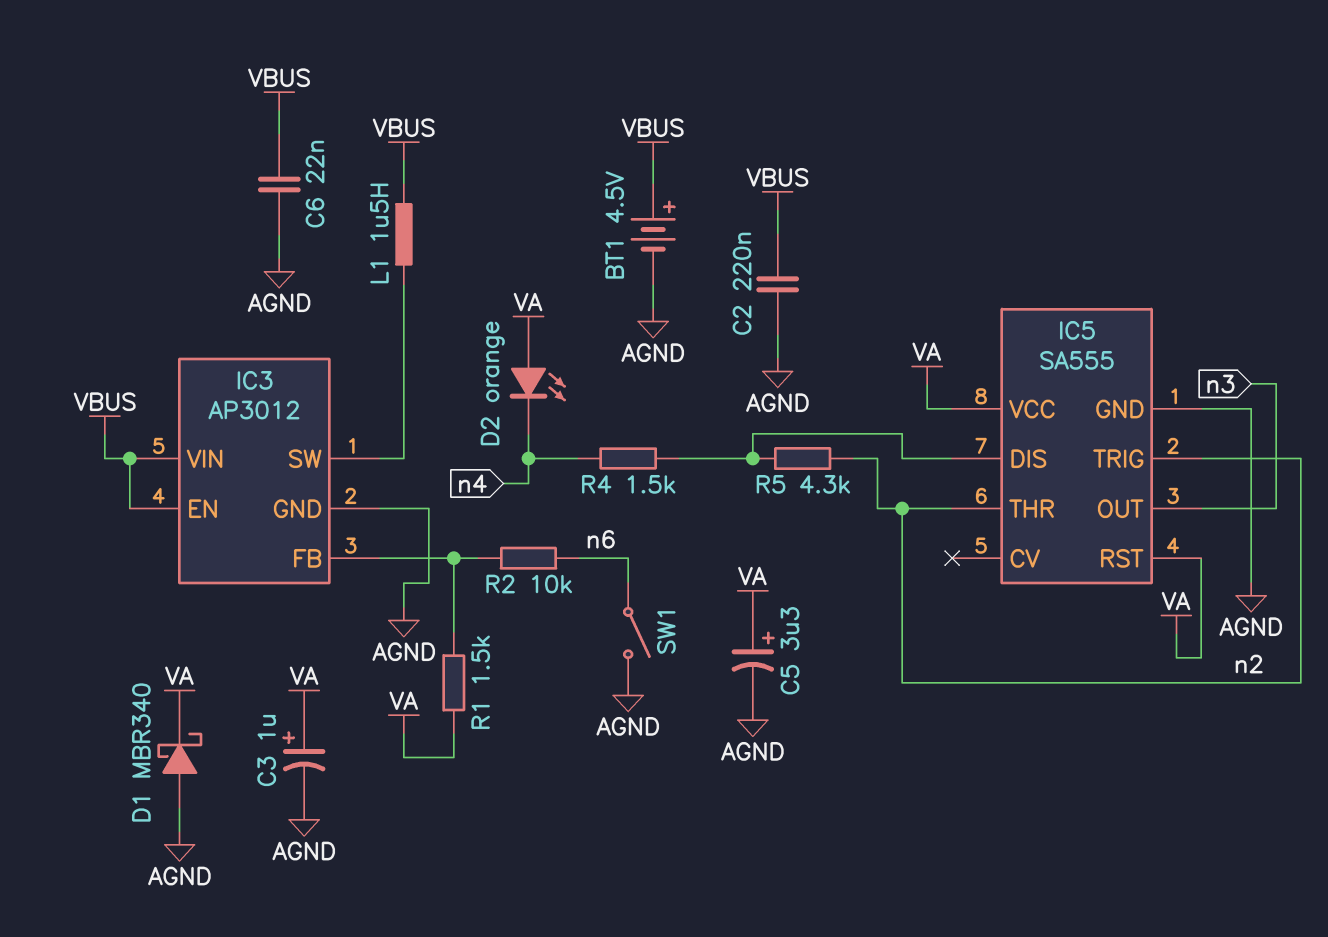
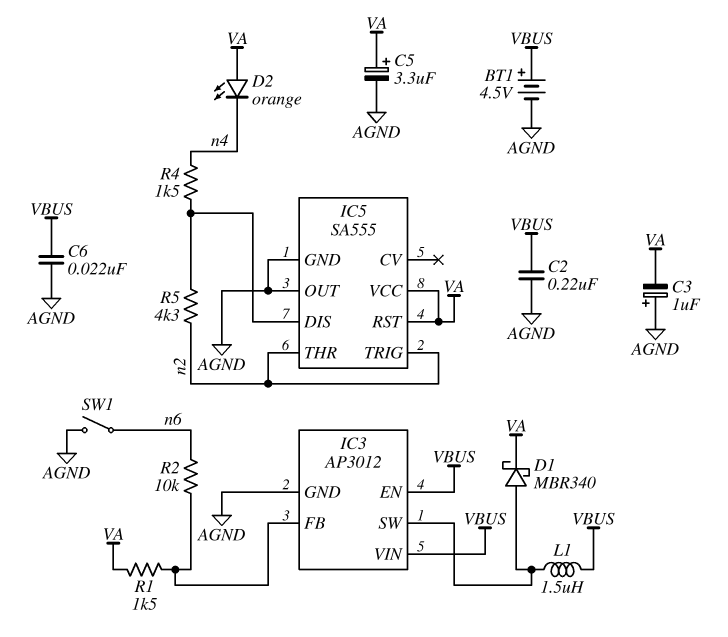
C3: 1uF (plus VA, minus AGND) -> 1uF (plus AGND, minus VA)
D1: schottky MBR340 (A AGND, K VA) -> schottky MBR340 (A IC3/SW, K VA)
IC5 pin OUT: n3 -> AGND

